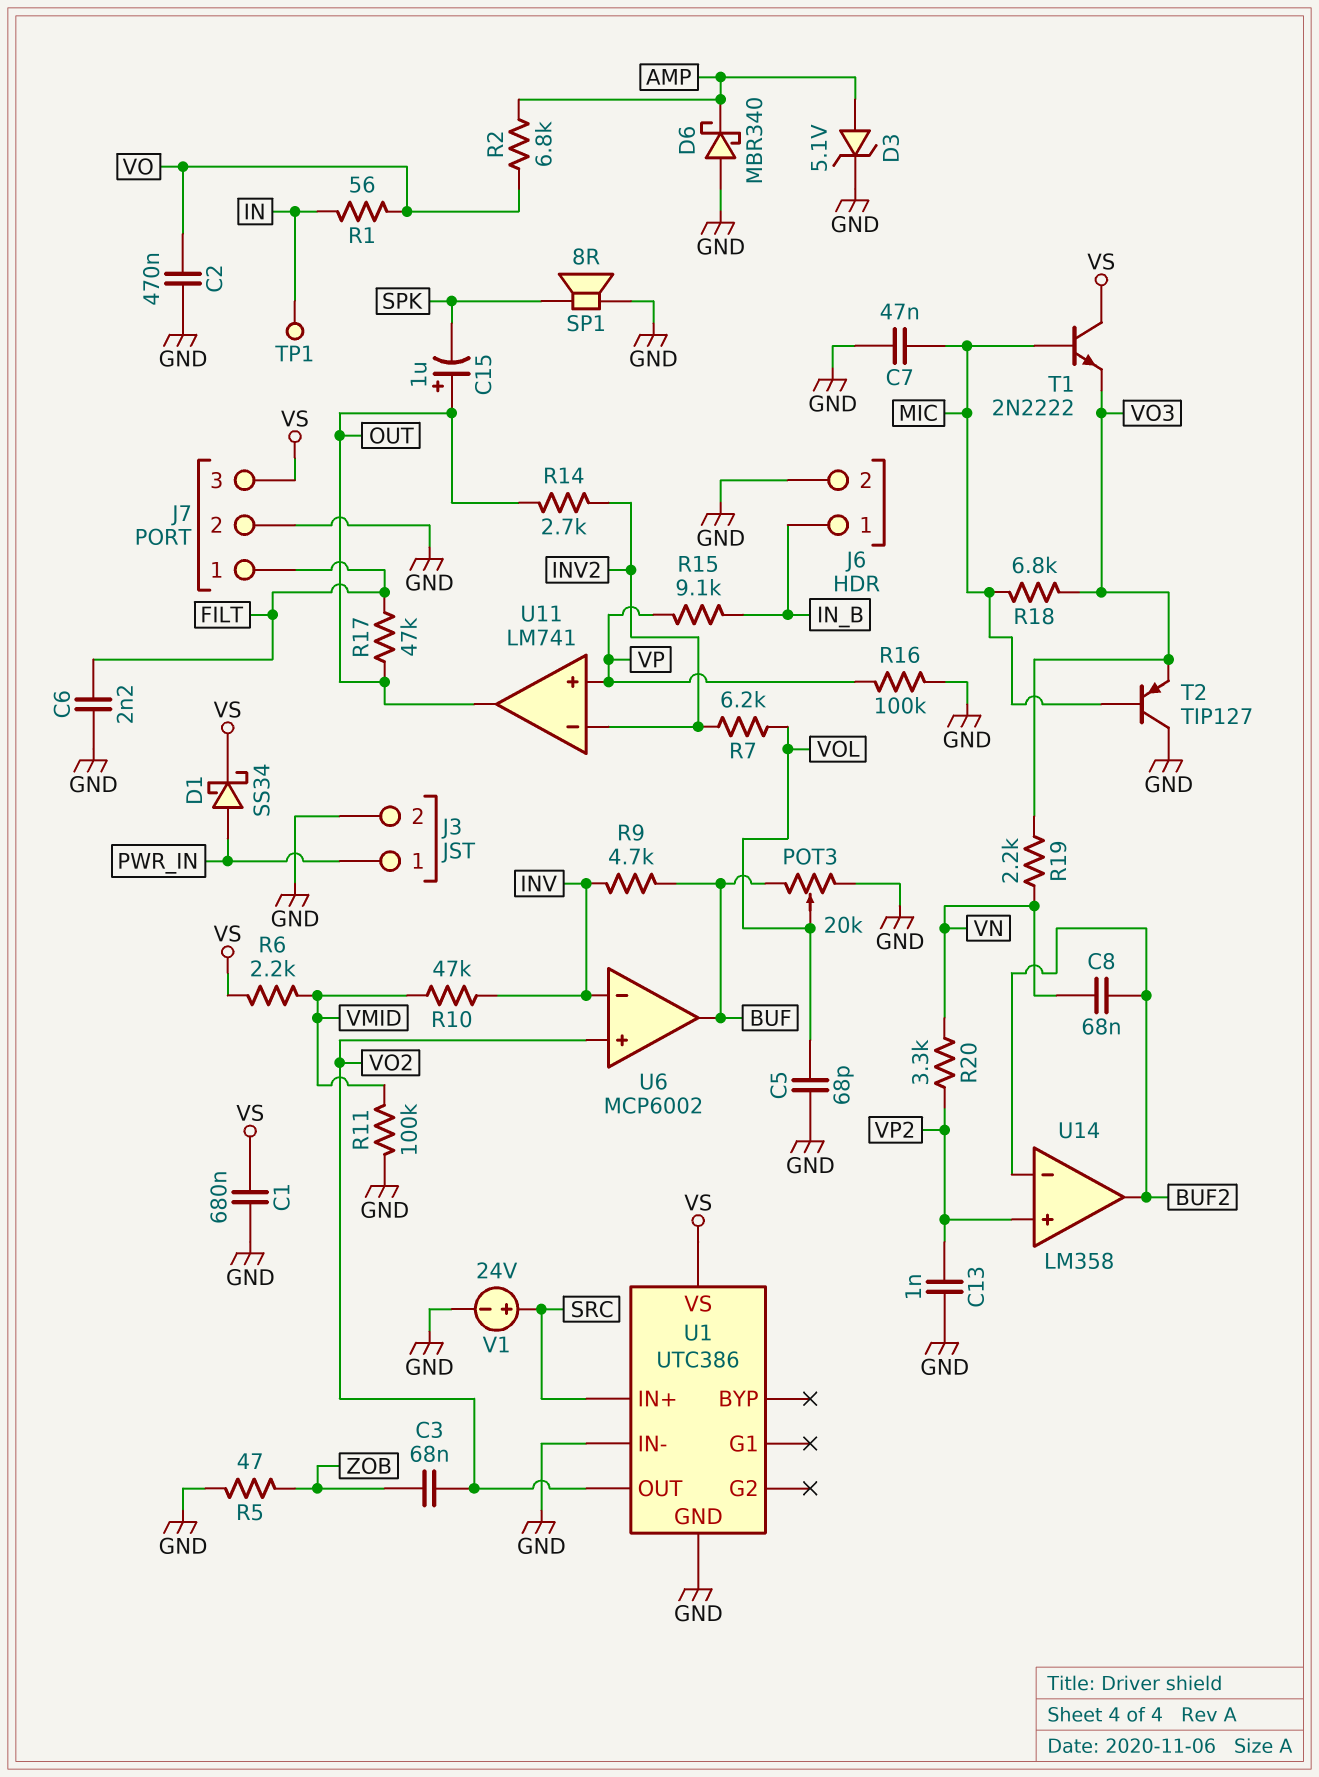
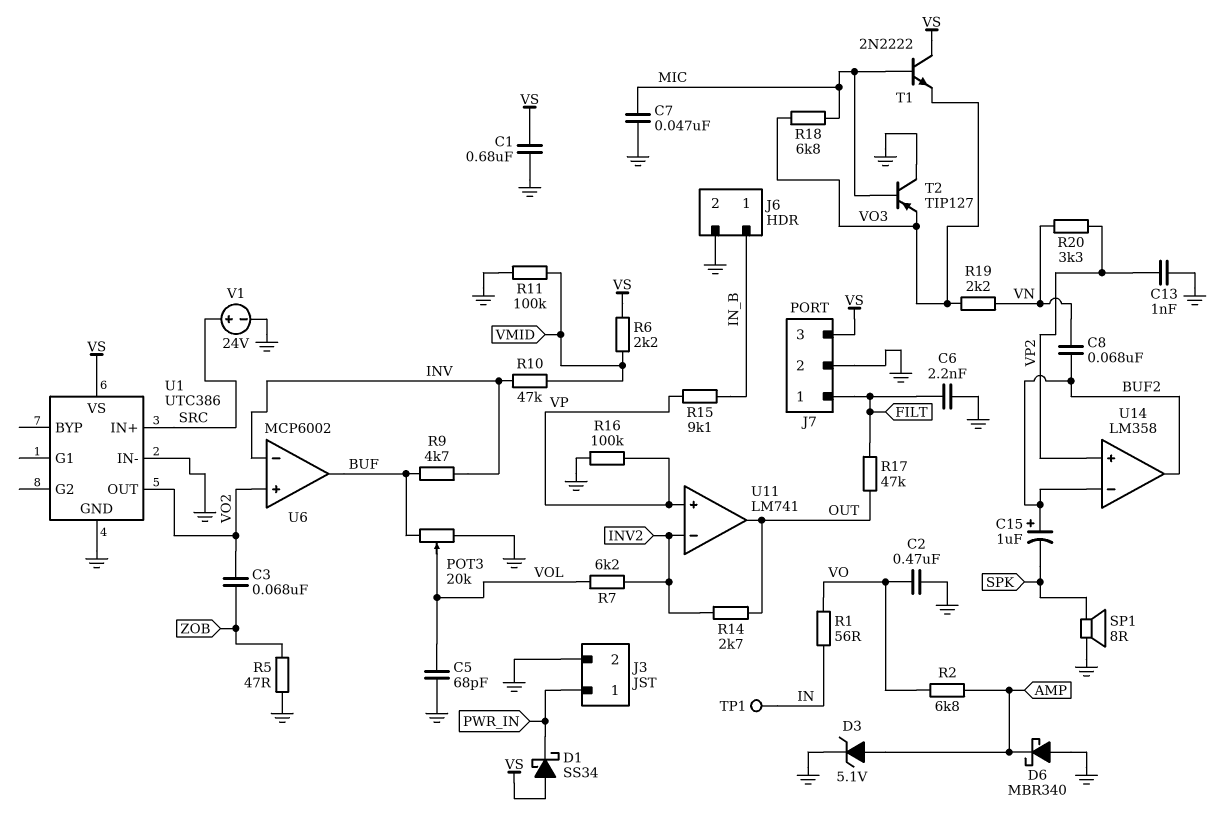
C15: 1uF (plus OUT, minus SPK) -> 1uF (plus BUF2, minus SPK)
D1: schottky SS34 (A PWR_IN, K VS) -> schottky SS34 (A VS, K PWR_IN)

